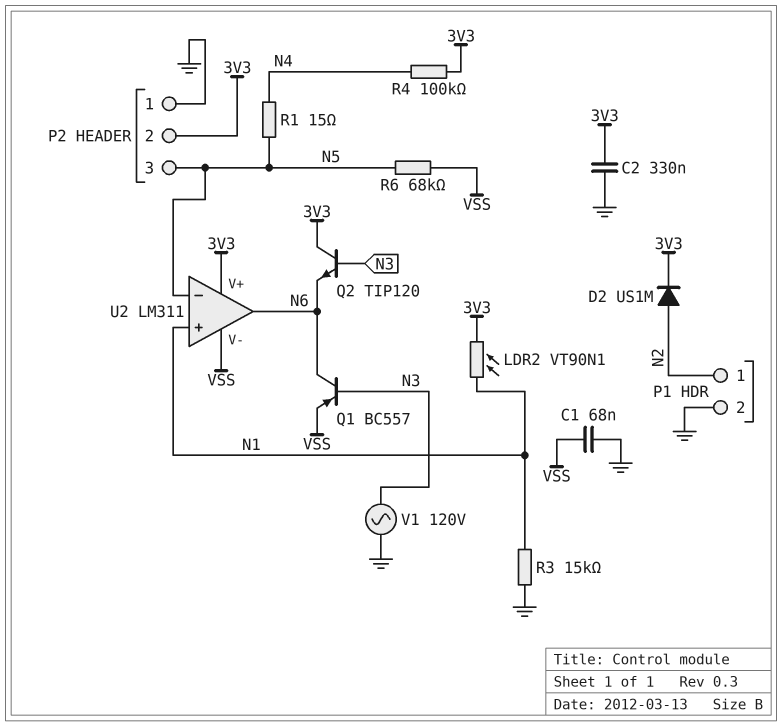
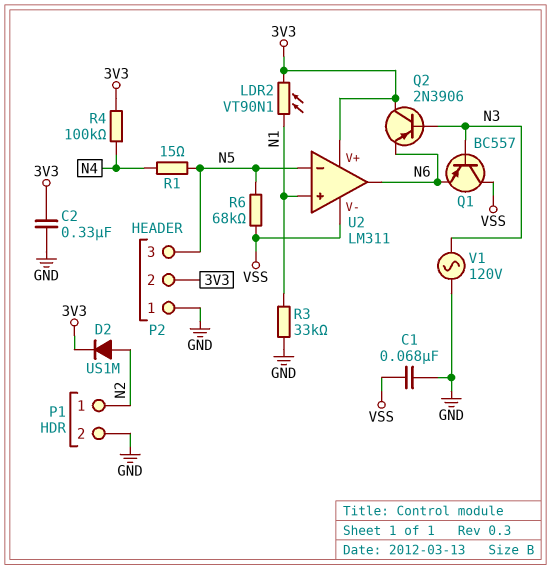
Q1: PNP BC557 (B N3, C N6, E VSS) -> PNP BC557 (B N3, C VSS, E N6)
Q2: NPN TIP120 (B N3, C 3V3, E N6) -> PNP 2N3906 (B N3, C 3V3, E N6)
R3: 15k (GND, N1) -> 33k (GND, N1)

